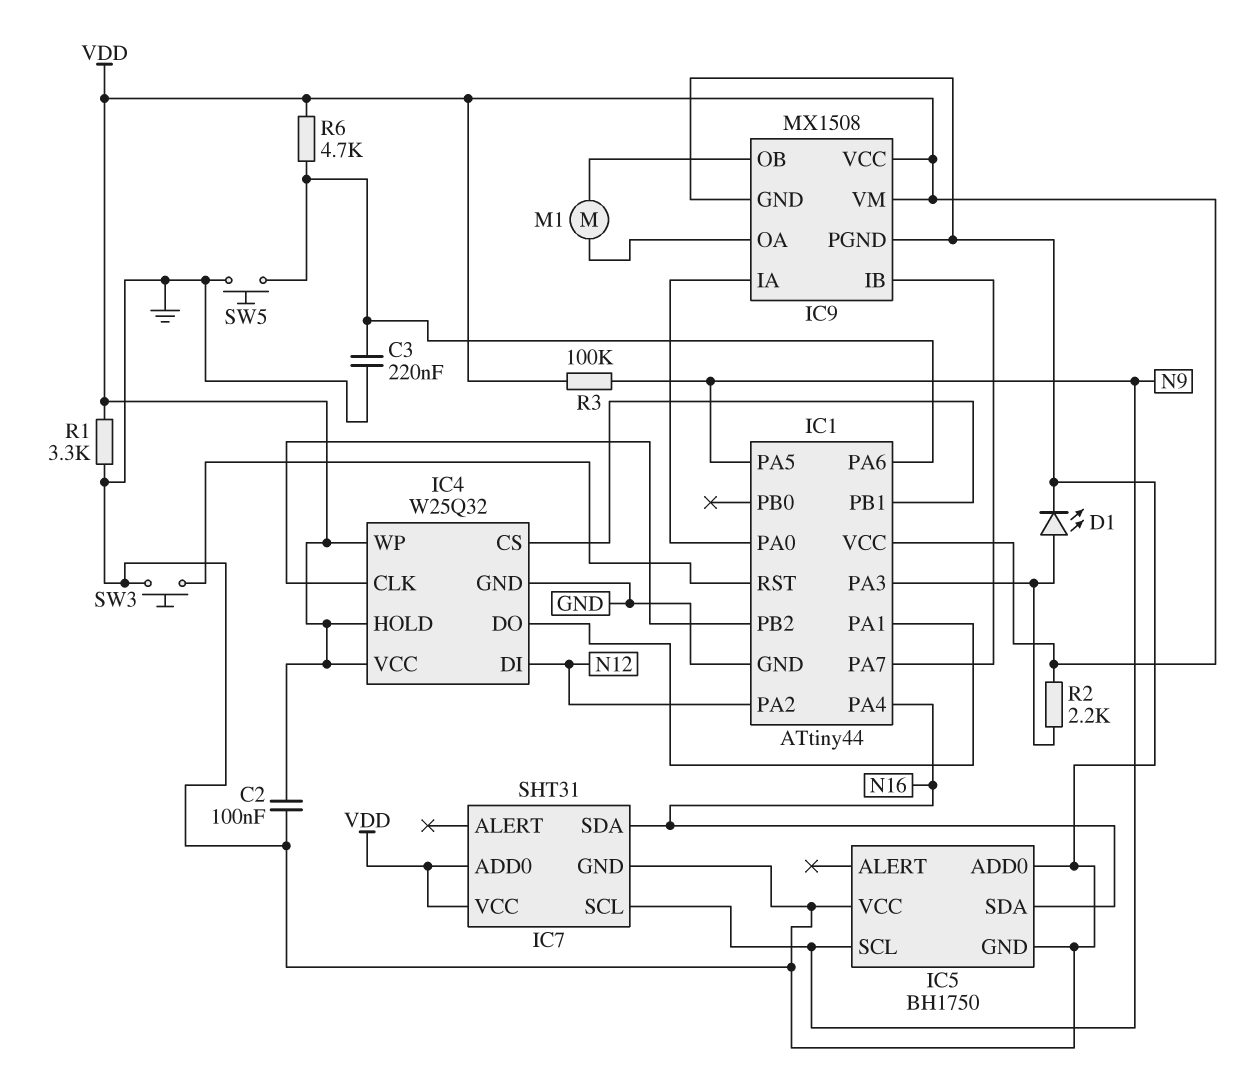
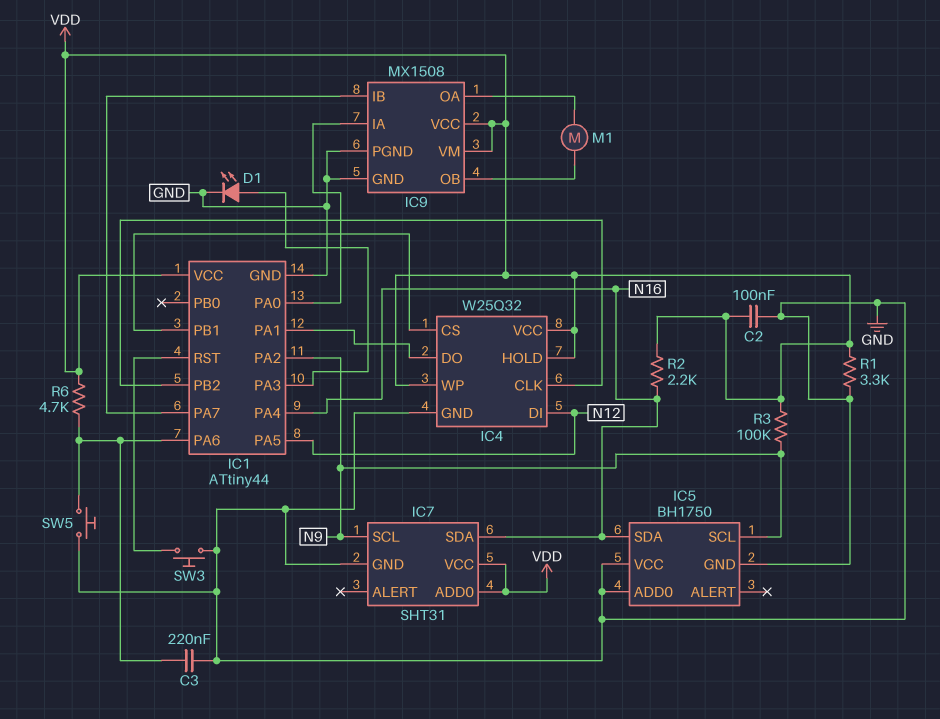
IC1 pin PA2: N12 -> N9
IC1 pin PA5: N9 -> N12
R2: 2.2k (IC1/PA3, VDD) -> 2.2k (N16, VDD)

